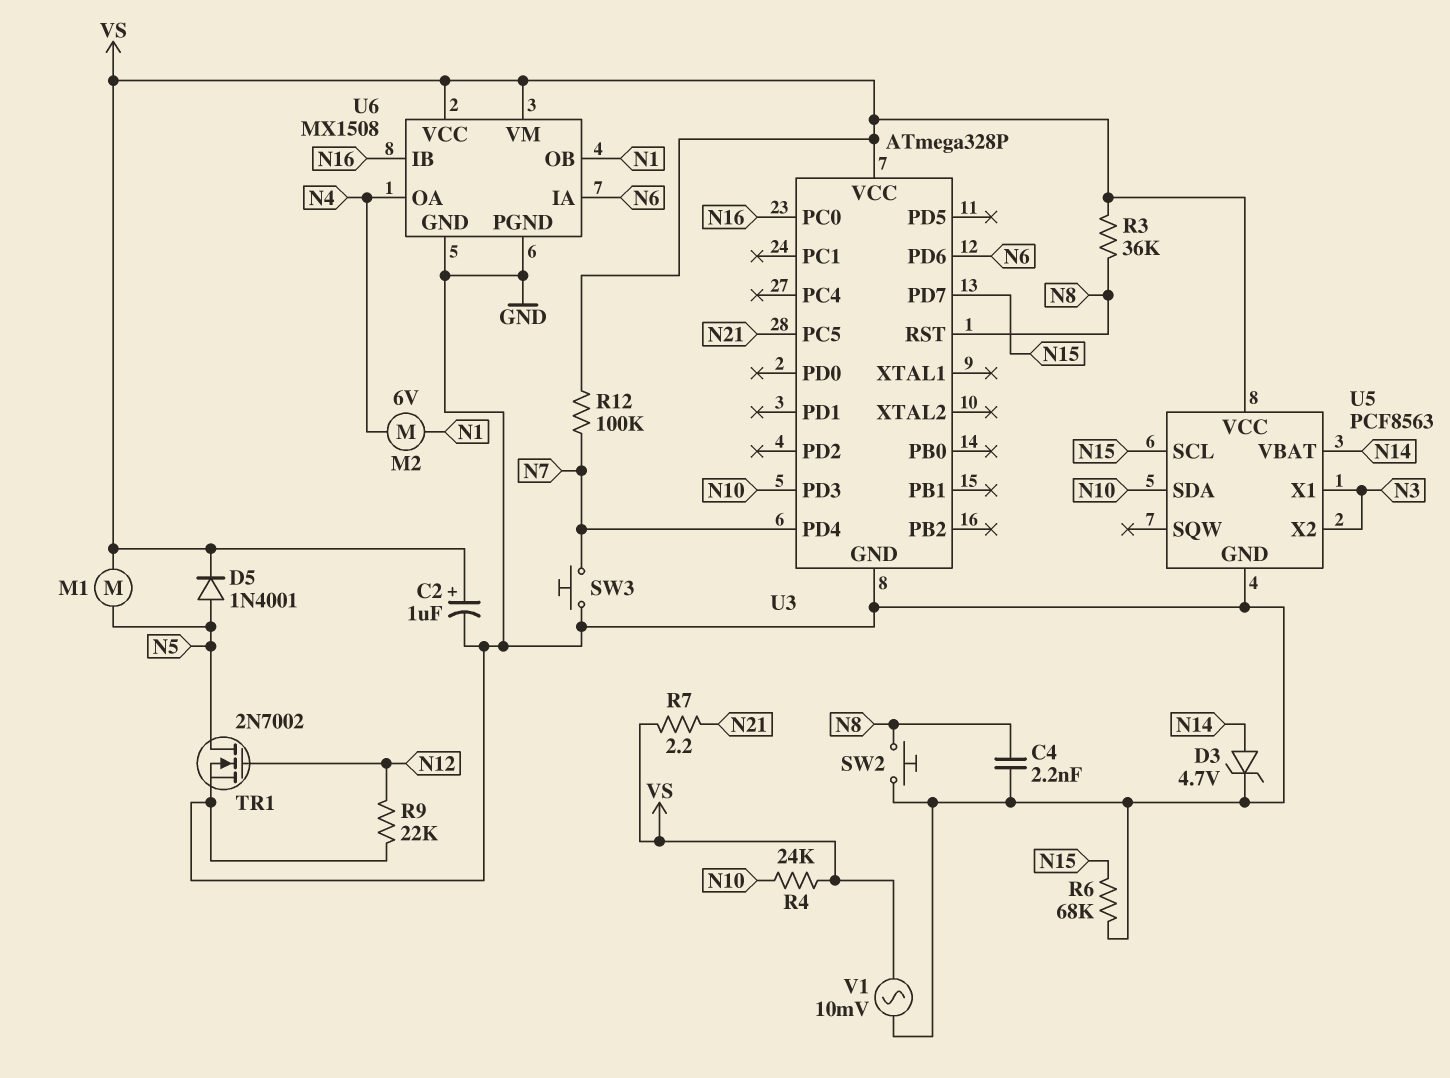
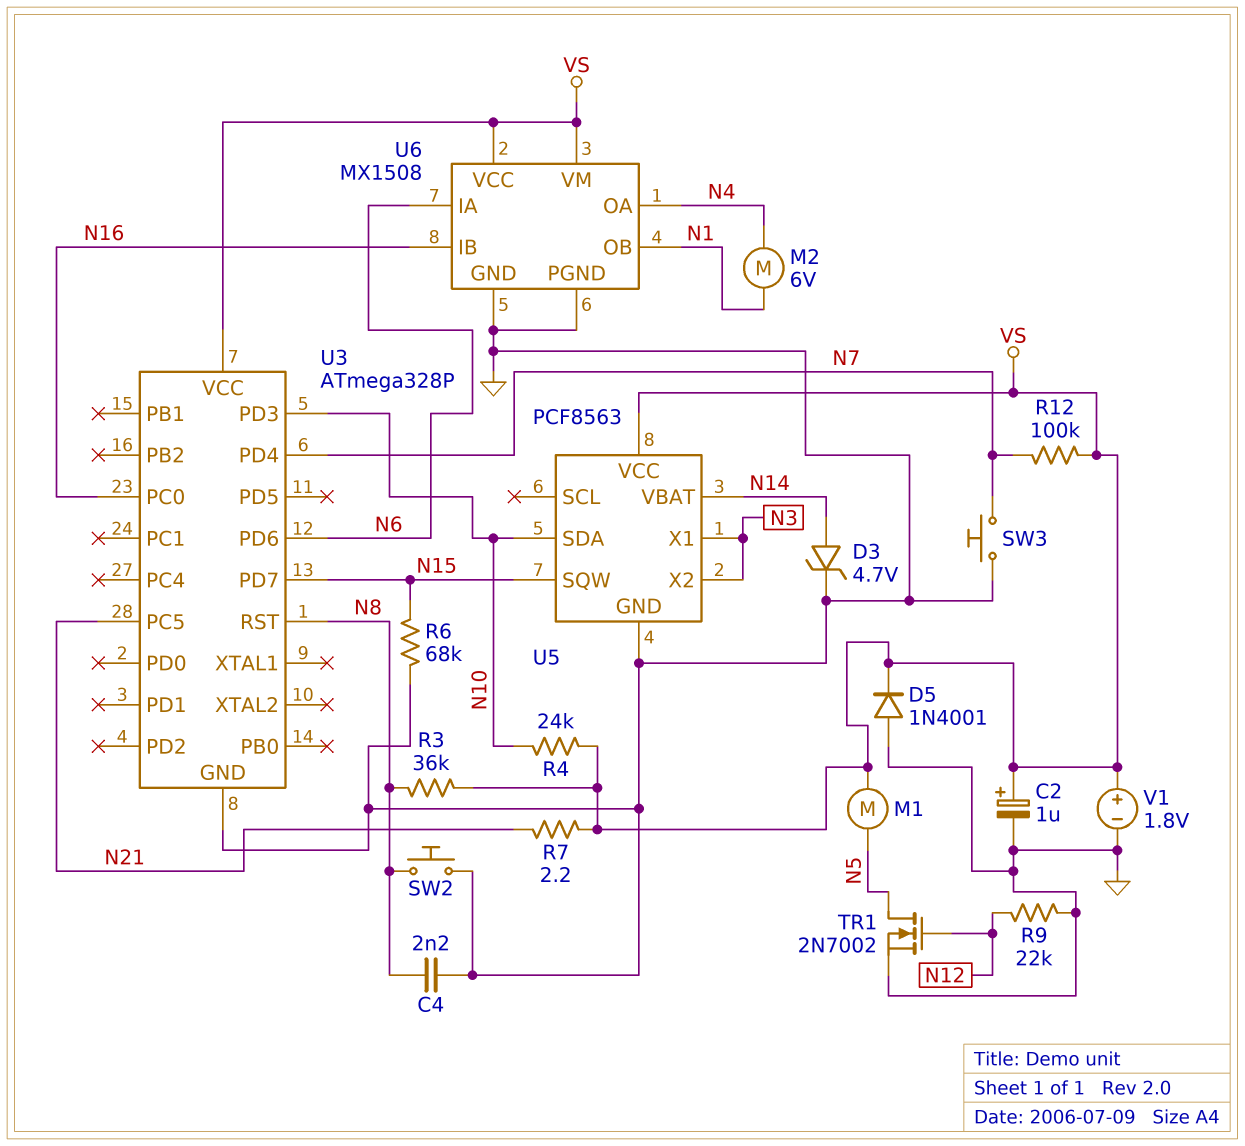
D5: diode 1N4001 (A N5, K VS) -> diode 1N4001 (A GND, K VS)
U5 pin SCL: N15 -> none
U5 pin SQW: none -> N15
V1: AC 10mV (GND, VS) -> 1.8V (plus VS, minus GND)

